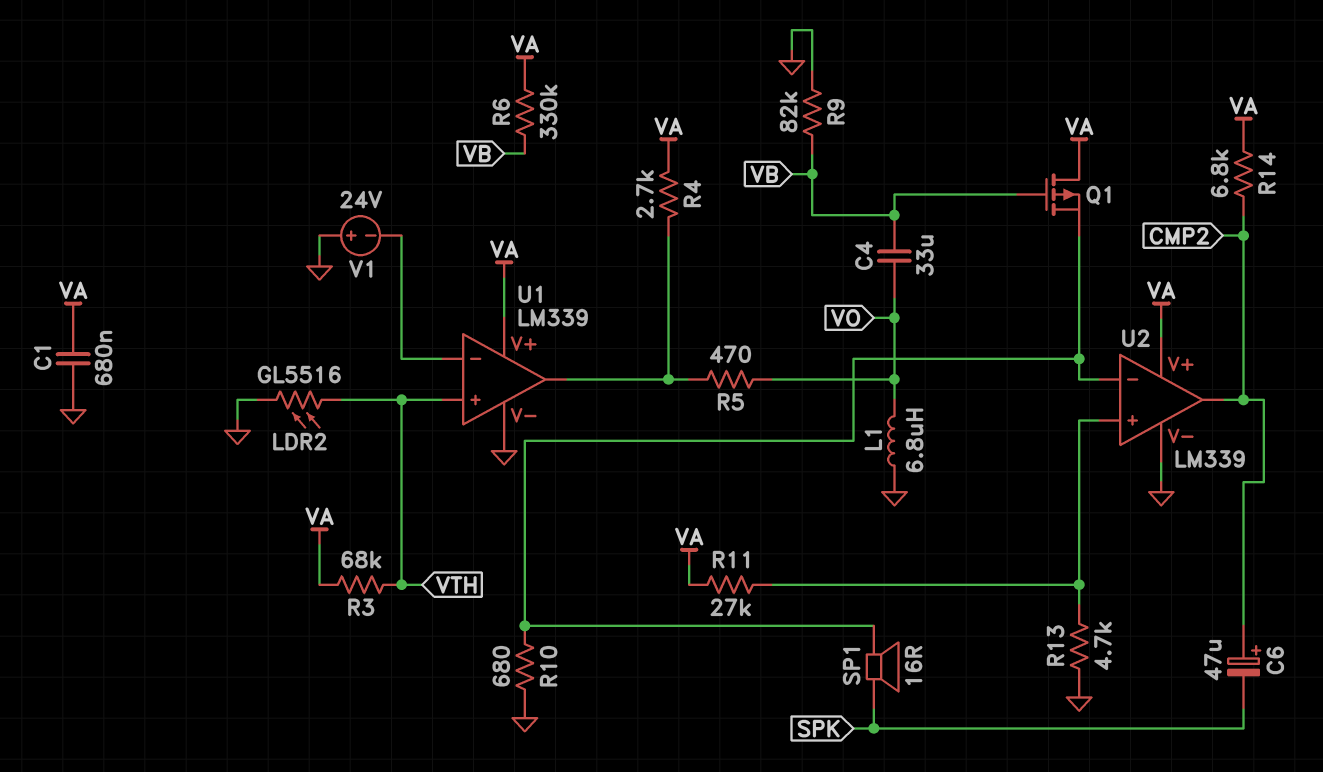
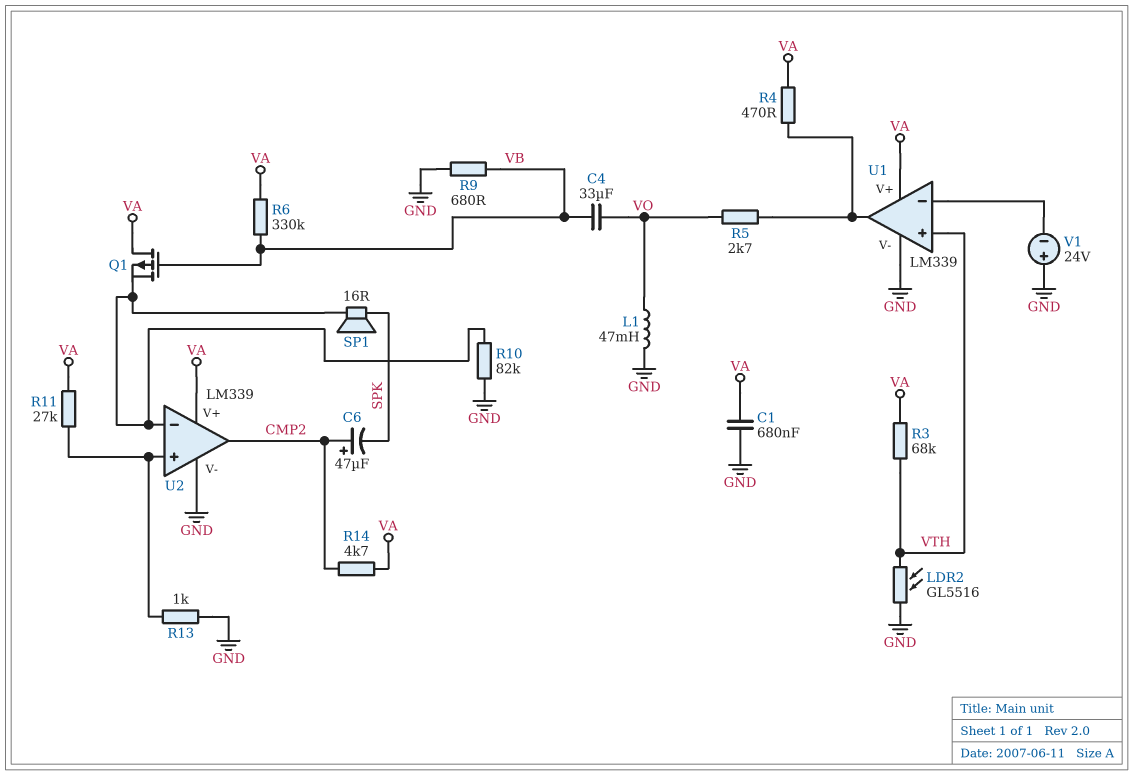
L1: 6.8uH (GND, VO) -> 47mH (GND, VO)
R4: 2.7k (U1/out, VA) -> 470 (U1/out, VA)
R5: 470 (U1/out, VO) -> 2.7k (U1/out, VO)
R9: 82k (GND, VB) -> 680 (GND, VB)
R10: 680 (GND, U2/in-) -> 82k (GND, U2/in-)
R13: 4.7k (GND, U2/in+) -> 1k (GND, U2/in+)
R14: 6.8k (CMP2, VA) -> 4.7k (CMP2, VA)

